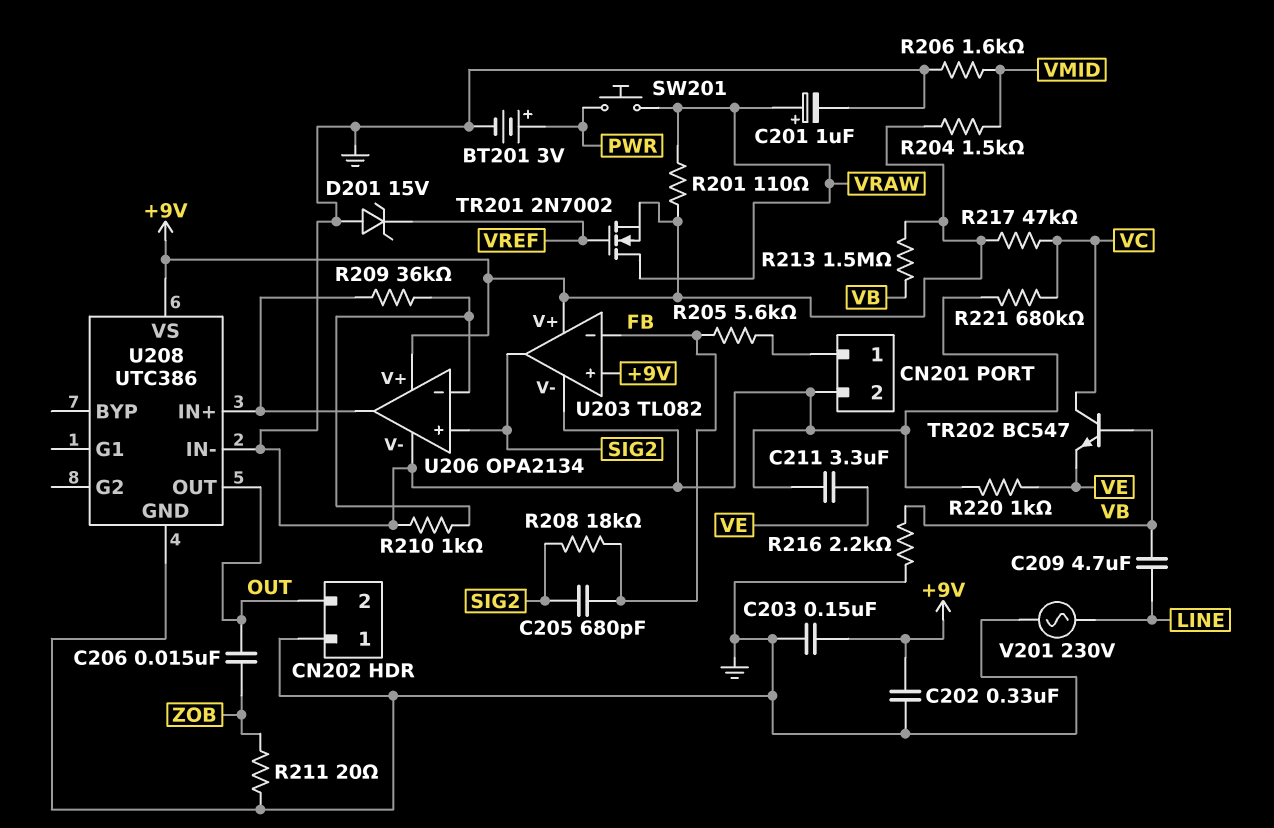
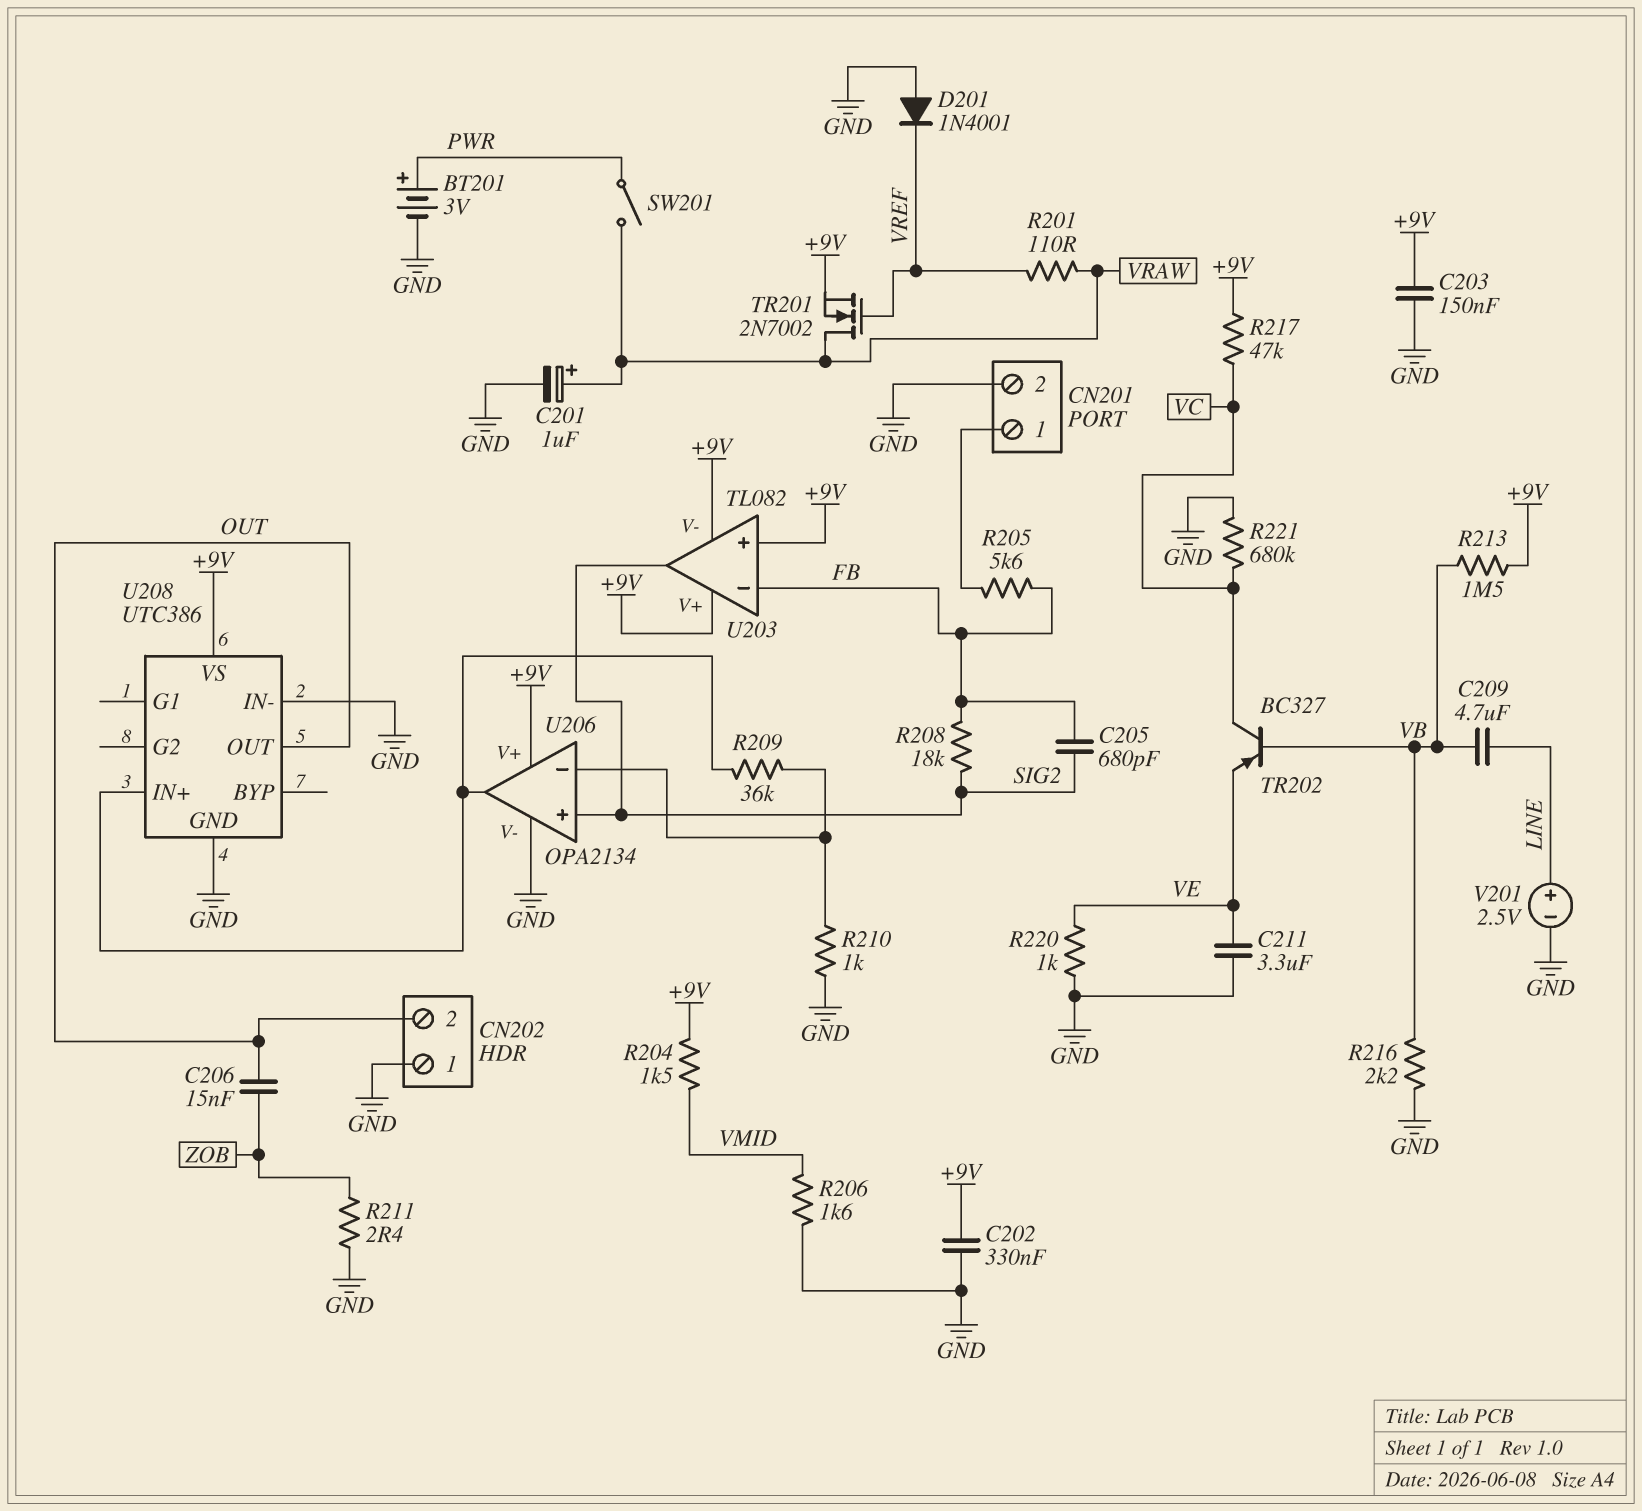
D201: zener 15V (A GND, K VREF) -> diode 1N4001 (A GND, K VREF)
R201: 110 (+9V, VRAW) -> 110 (VRAW, VREF)
R211: 20 (GND, ZOB) -> 2.4 (GND, ZOB)
SW201: button (PWR, VRAW) -> switch (PWR, VRAW)
TR202: NPN BC547 (B VB, C VC, E VE) -> PNP BC327 (B VB, C VC, E VE)
U203 pin V-: GND -> +9V
V201: AC 230V (GND, LINE) -> 2.5V (plus LINE, minus GND)

